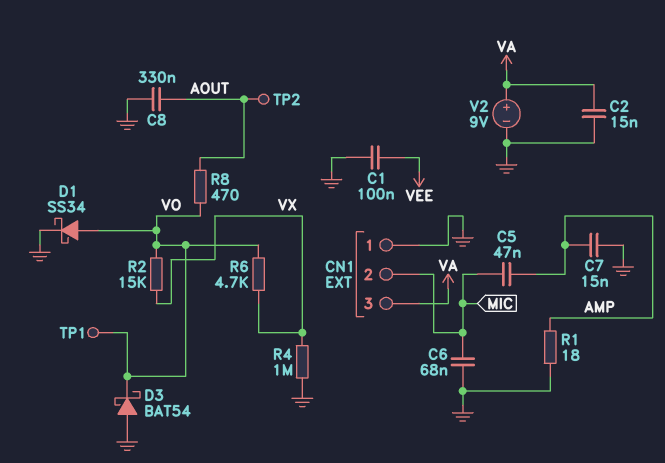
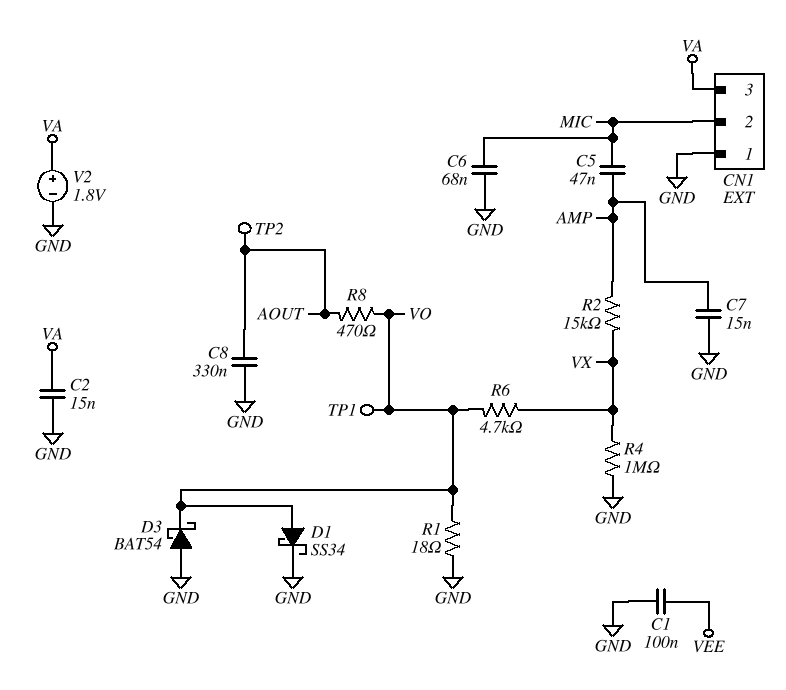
R1: 18 (AMP, GND) -> 18 (GND, VO)
R2: 15k (VO, VX) -> 15k (AMP, VX)
V2: 9V (plus VA, minus GND) -> 1.8V (plus VA, minus GND)

